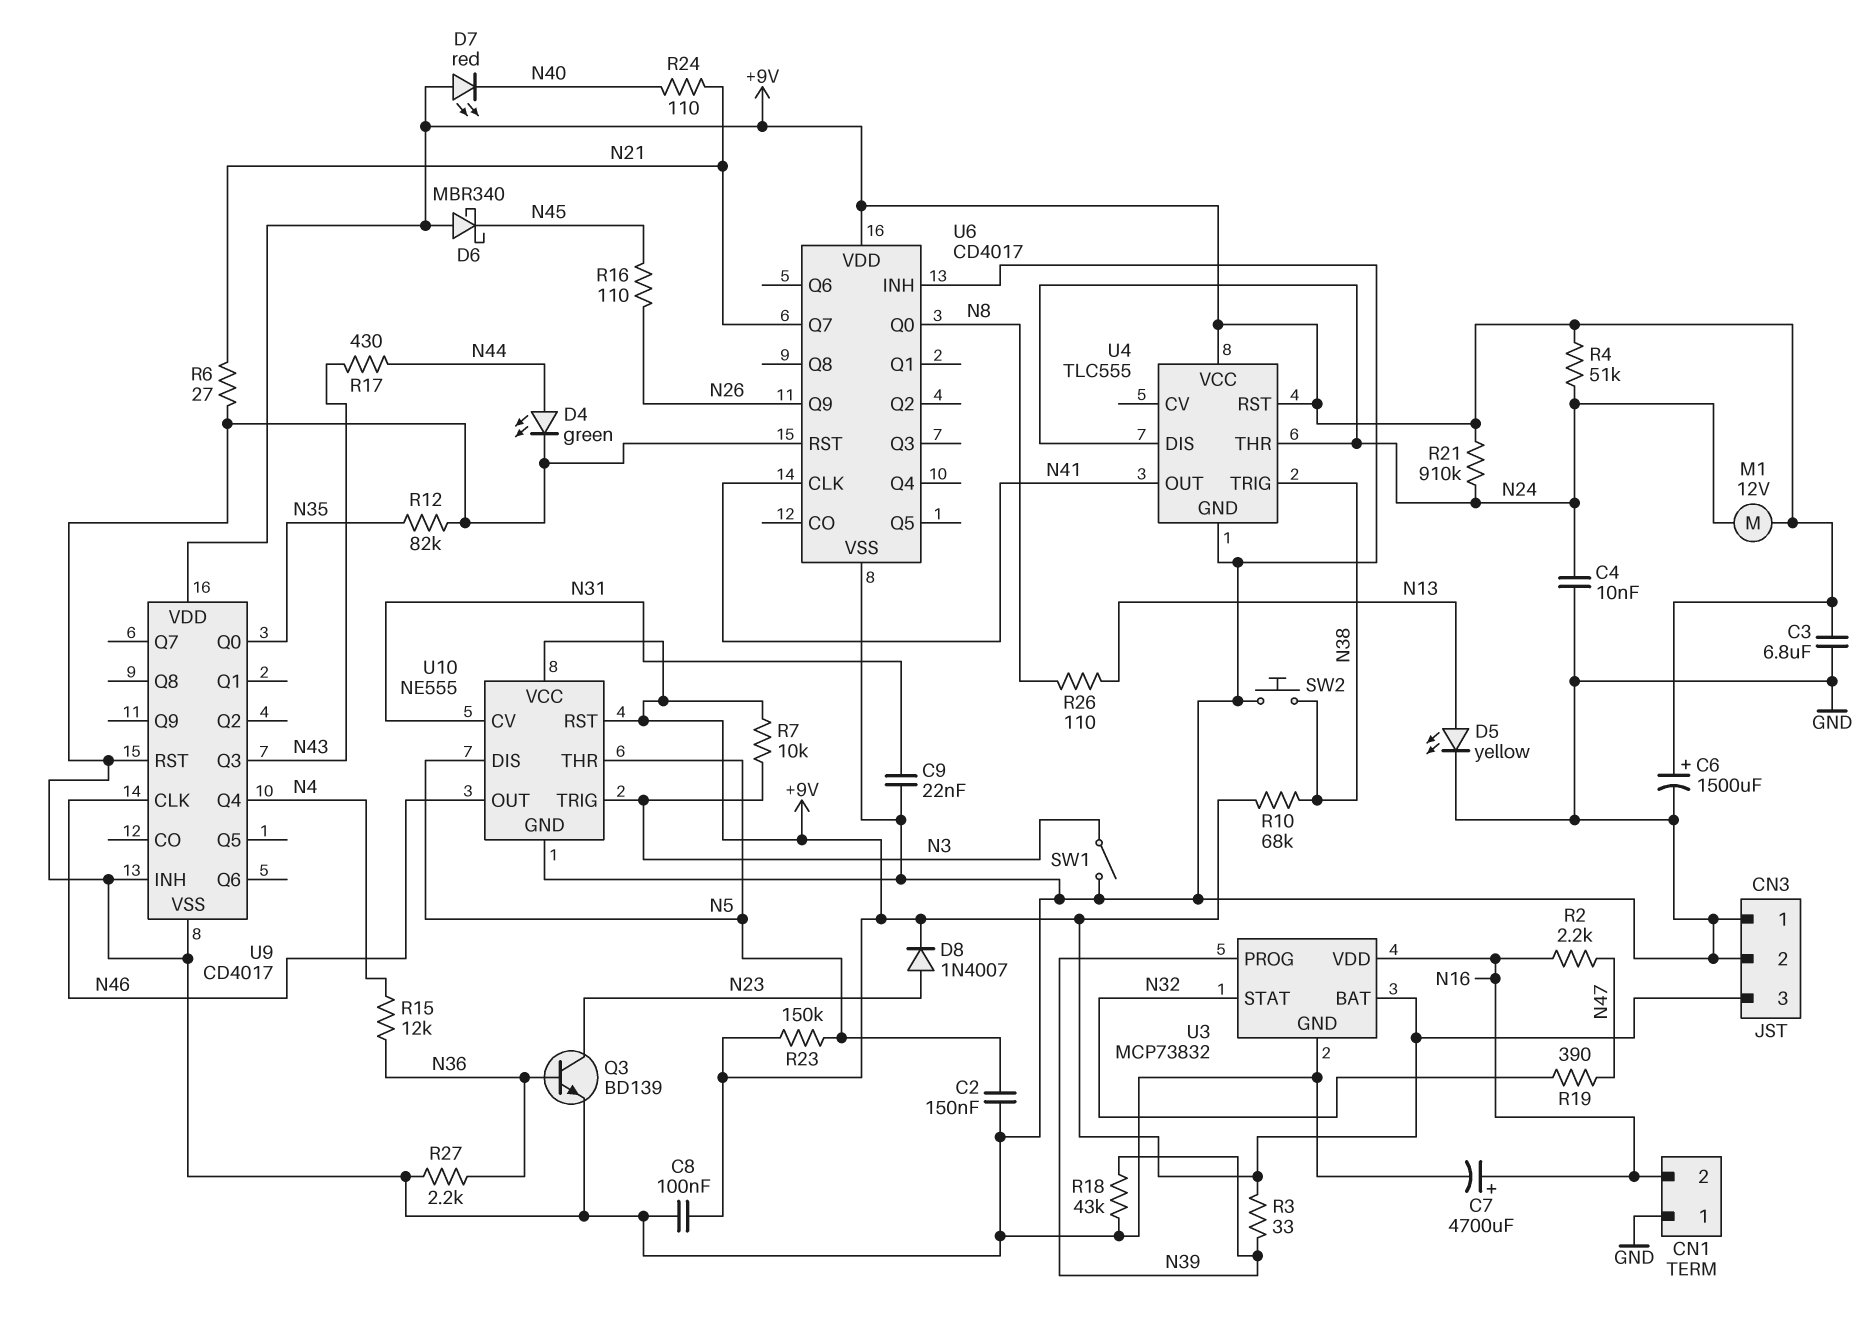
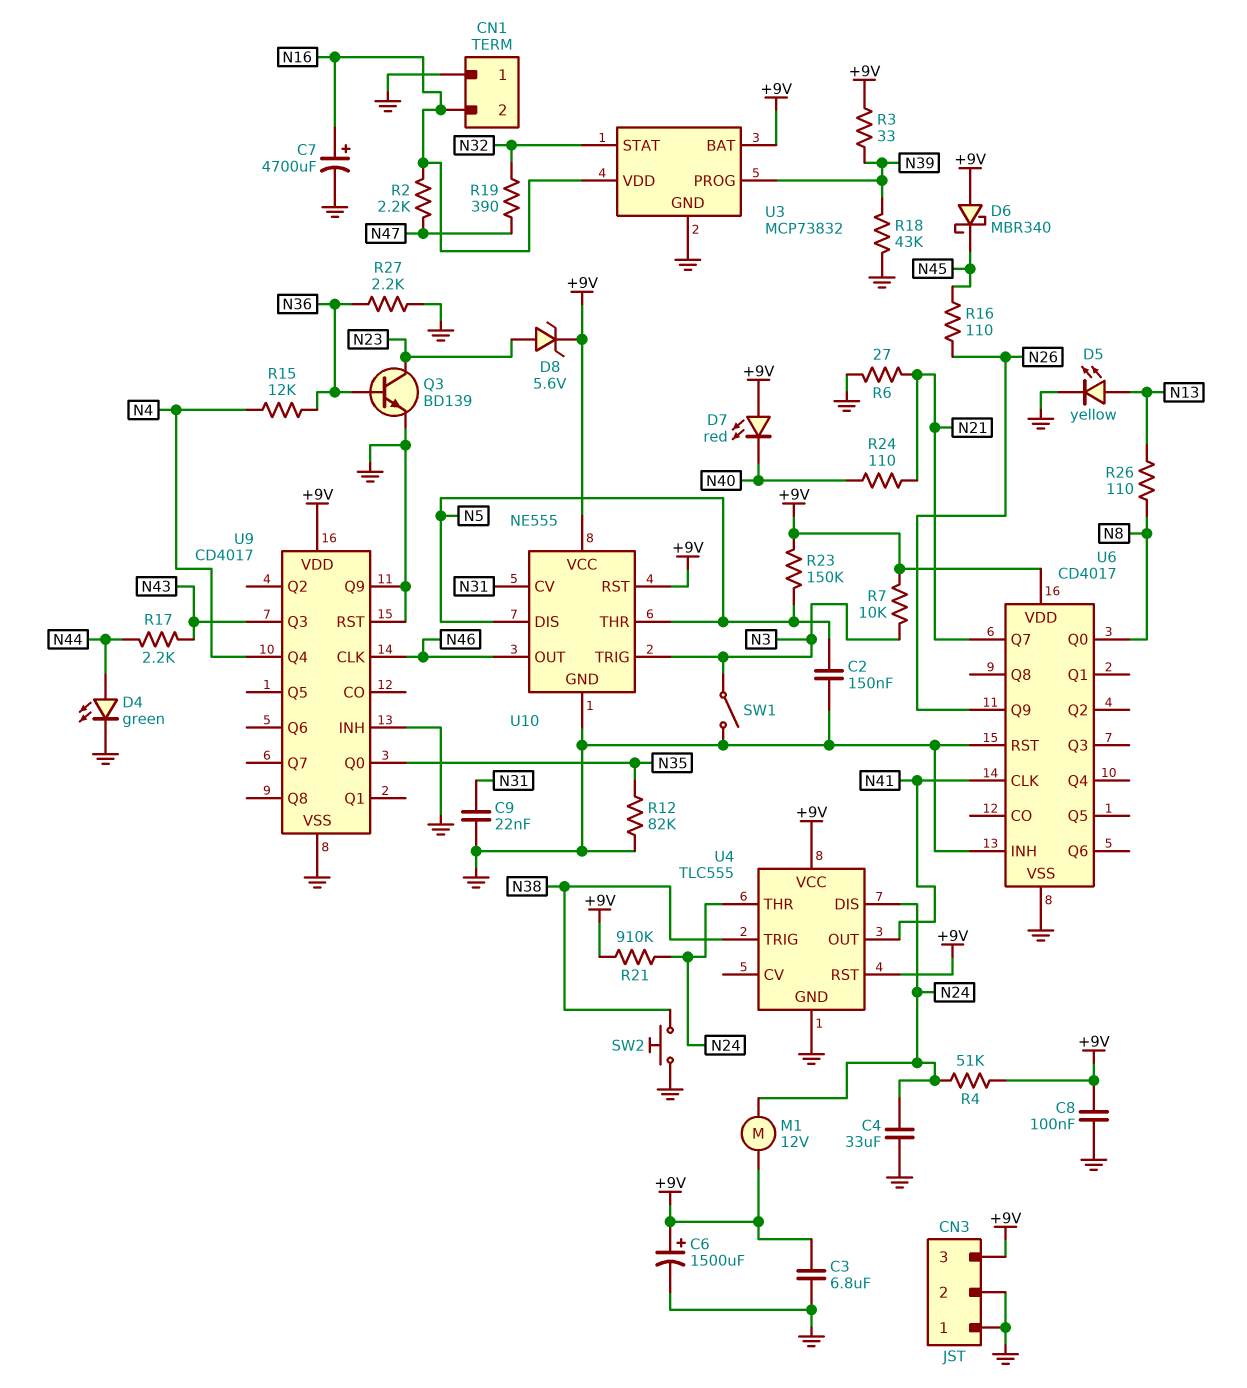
C4: 10nF (GND, N24) -> 33uF (GND, N24)
D8: diode 1N4007 (A N23, K +9V) -> zener 5.6V (A N23, K +9V)
R10: 68k (+9V, N38) -> none
R17: 430 (N43, N44) -> 2.2k (N43, N44)
U9 pin Q9: none -> GND

